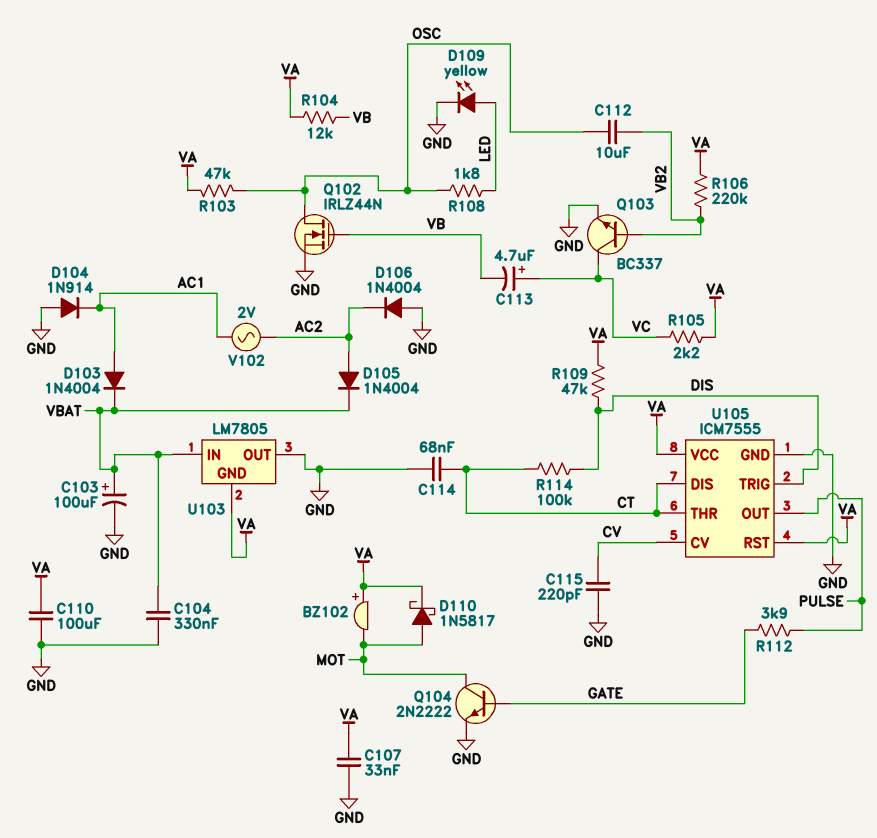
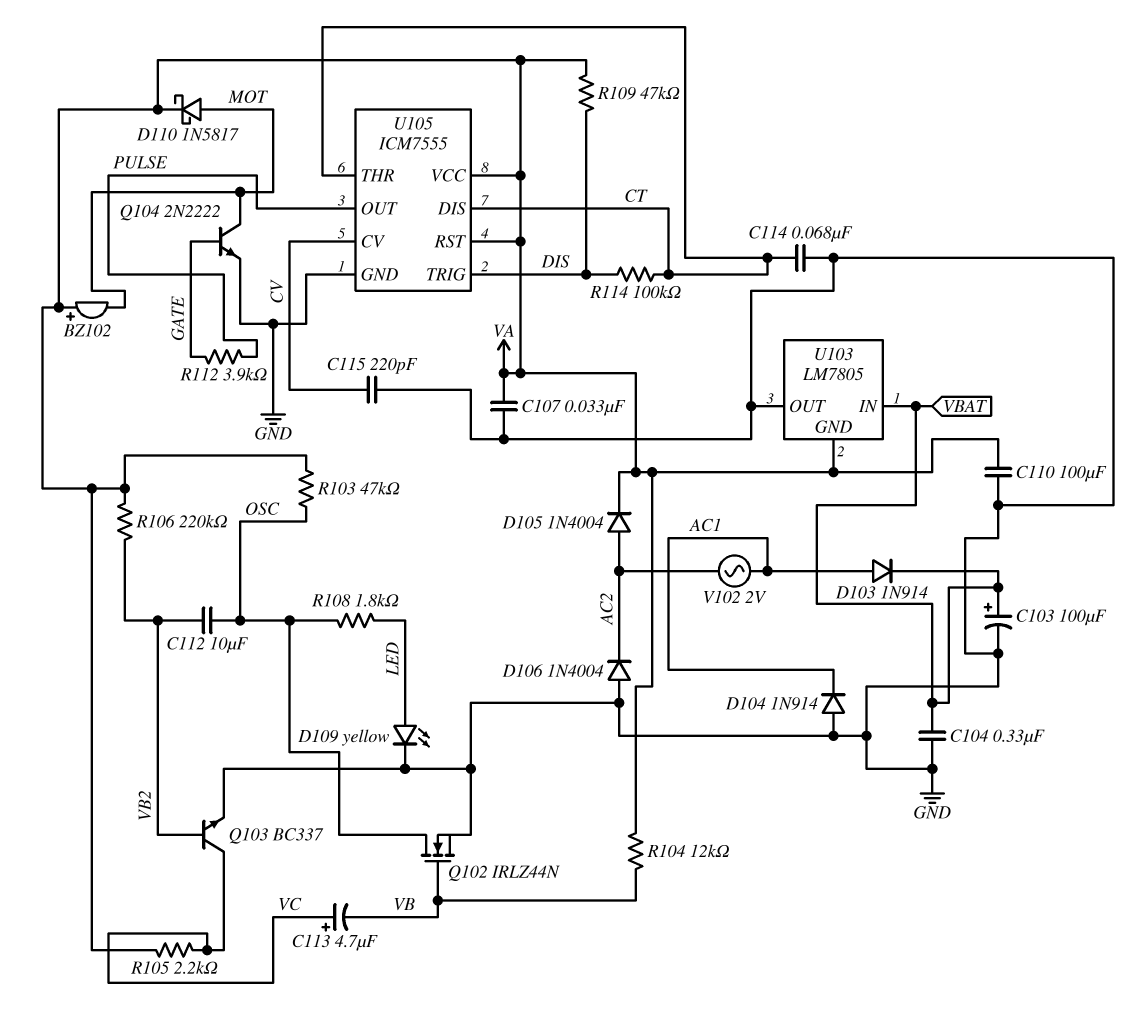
D103: diode 1N4004 (A AC1, K VBAT) -> diode 1N914 (A AC1, K VBAT)
D105: diode 1N4004 (A AC2, K VBAT) -> diode 1N4004 (A AC2, K VA)

